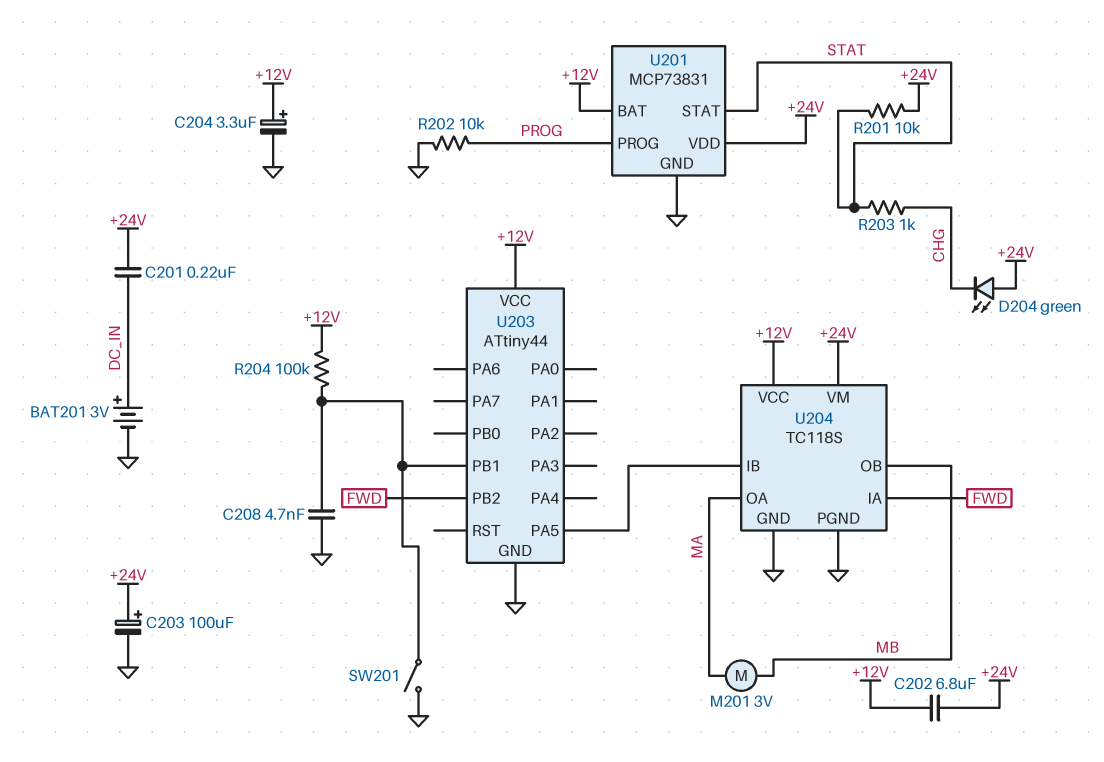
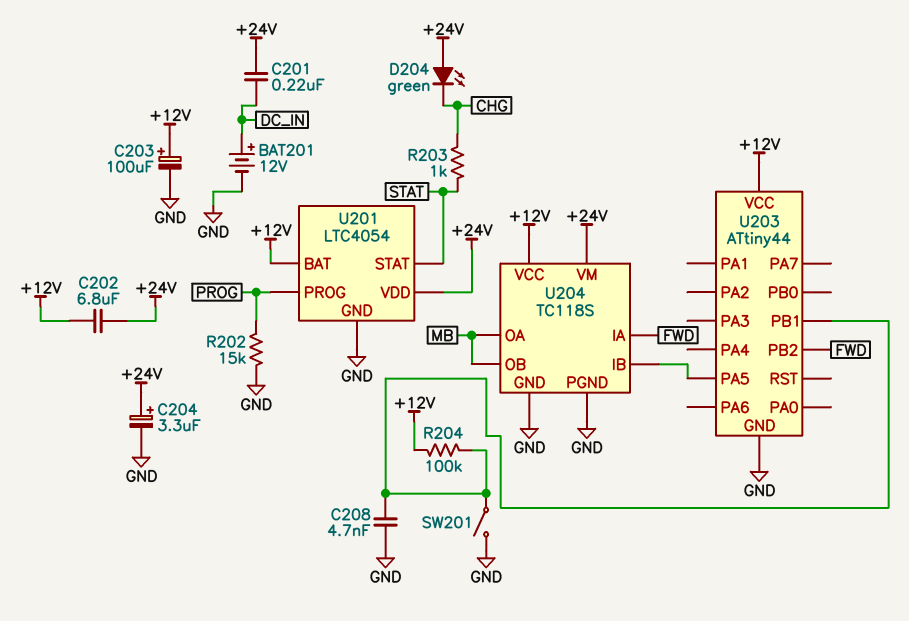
BAT201: 3V (plus DC_IN, minus GND) -> 12V (plus DC_IN, minus GND)
C203: 100uF (plus +24V, minus GND) -> 100uF (plus +12V, minus GND)
C204: 3.3uF (plus +12V, minus GND) -> 3.3uF (plus +24V, minus GND)
M201: motor 3V (MA, MB) -> none
R201: 10k (+24V, STAT) -> none
R202: 10k (GND, PROG) -> 15k (GND, PROG)
U201: MCP73831 -> LTC4054
U204 pin OA: MA -> MB

